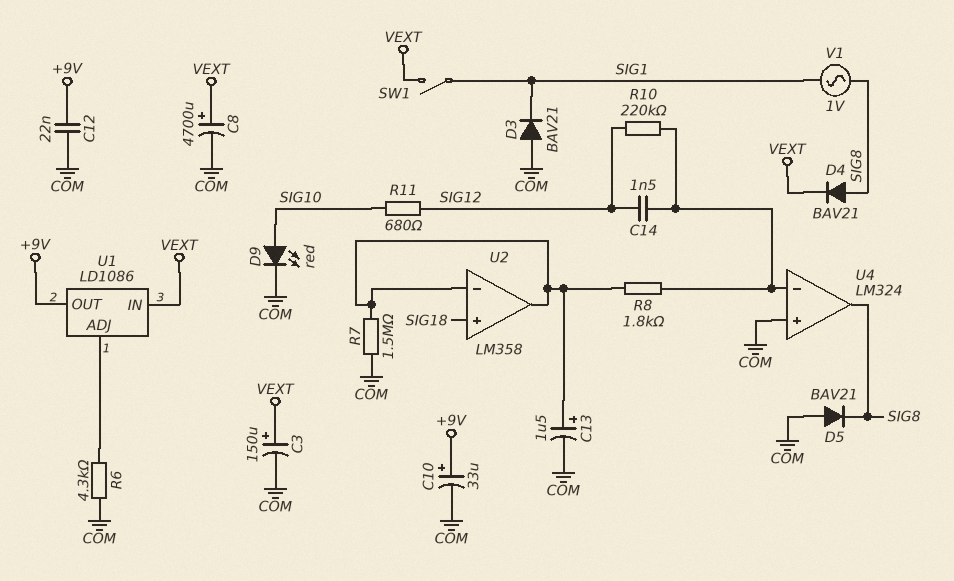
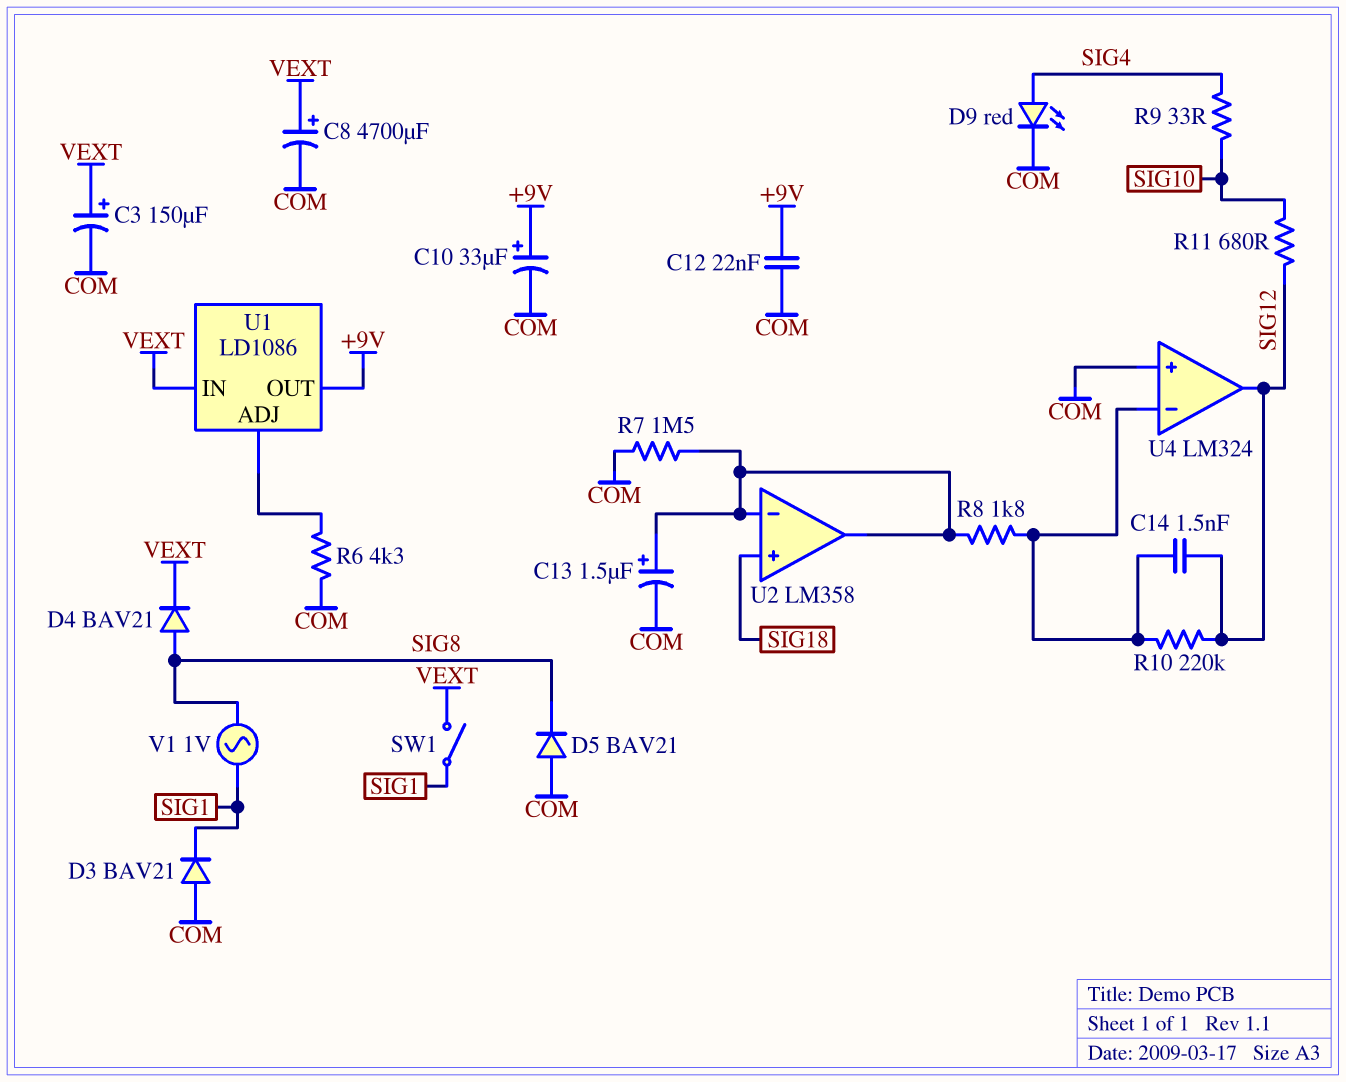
D9: LED red (A SIG10, K COM) -> LED red (A SIG4, K COM)
R9: none -> 33 (SIG4, SIG10)
U4 pin out: SIG8 -> SIG12

